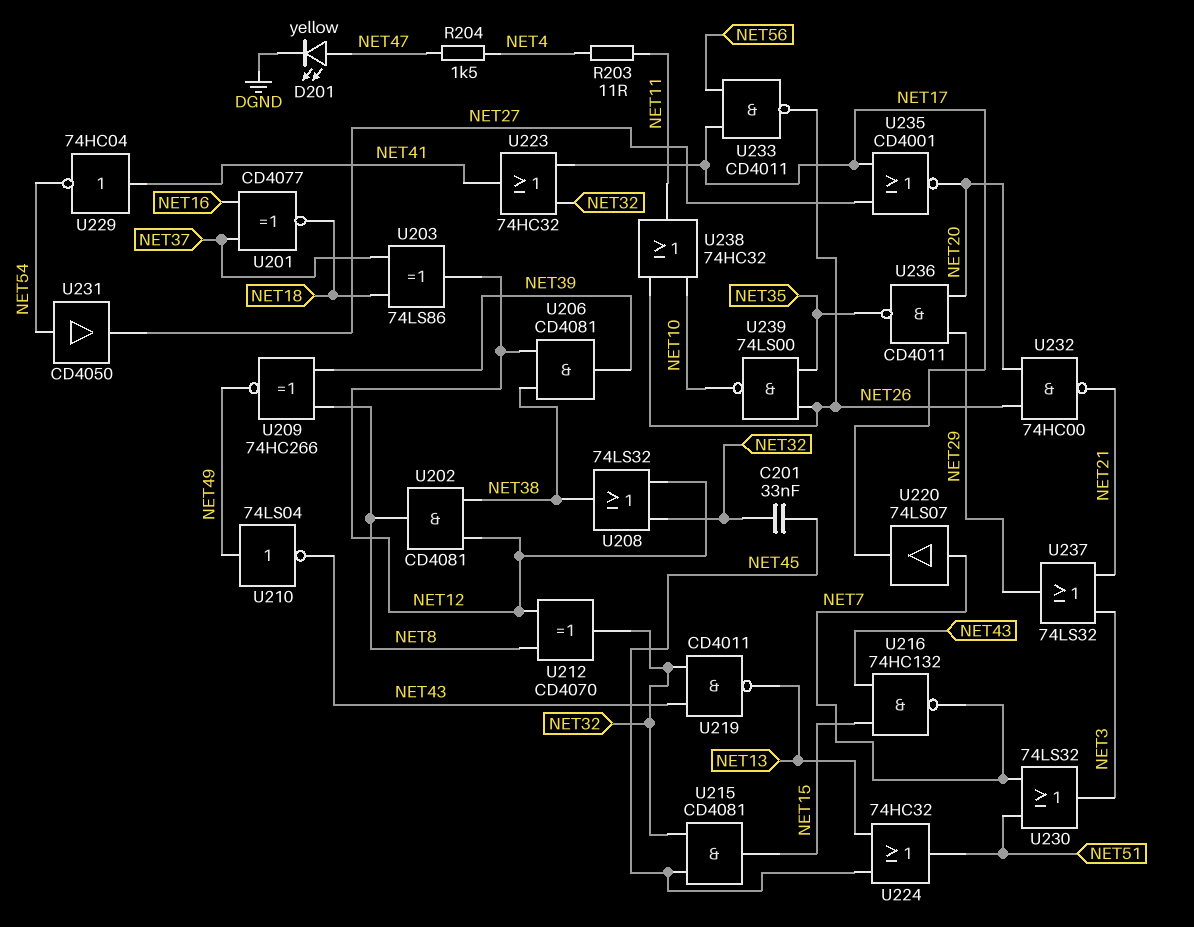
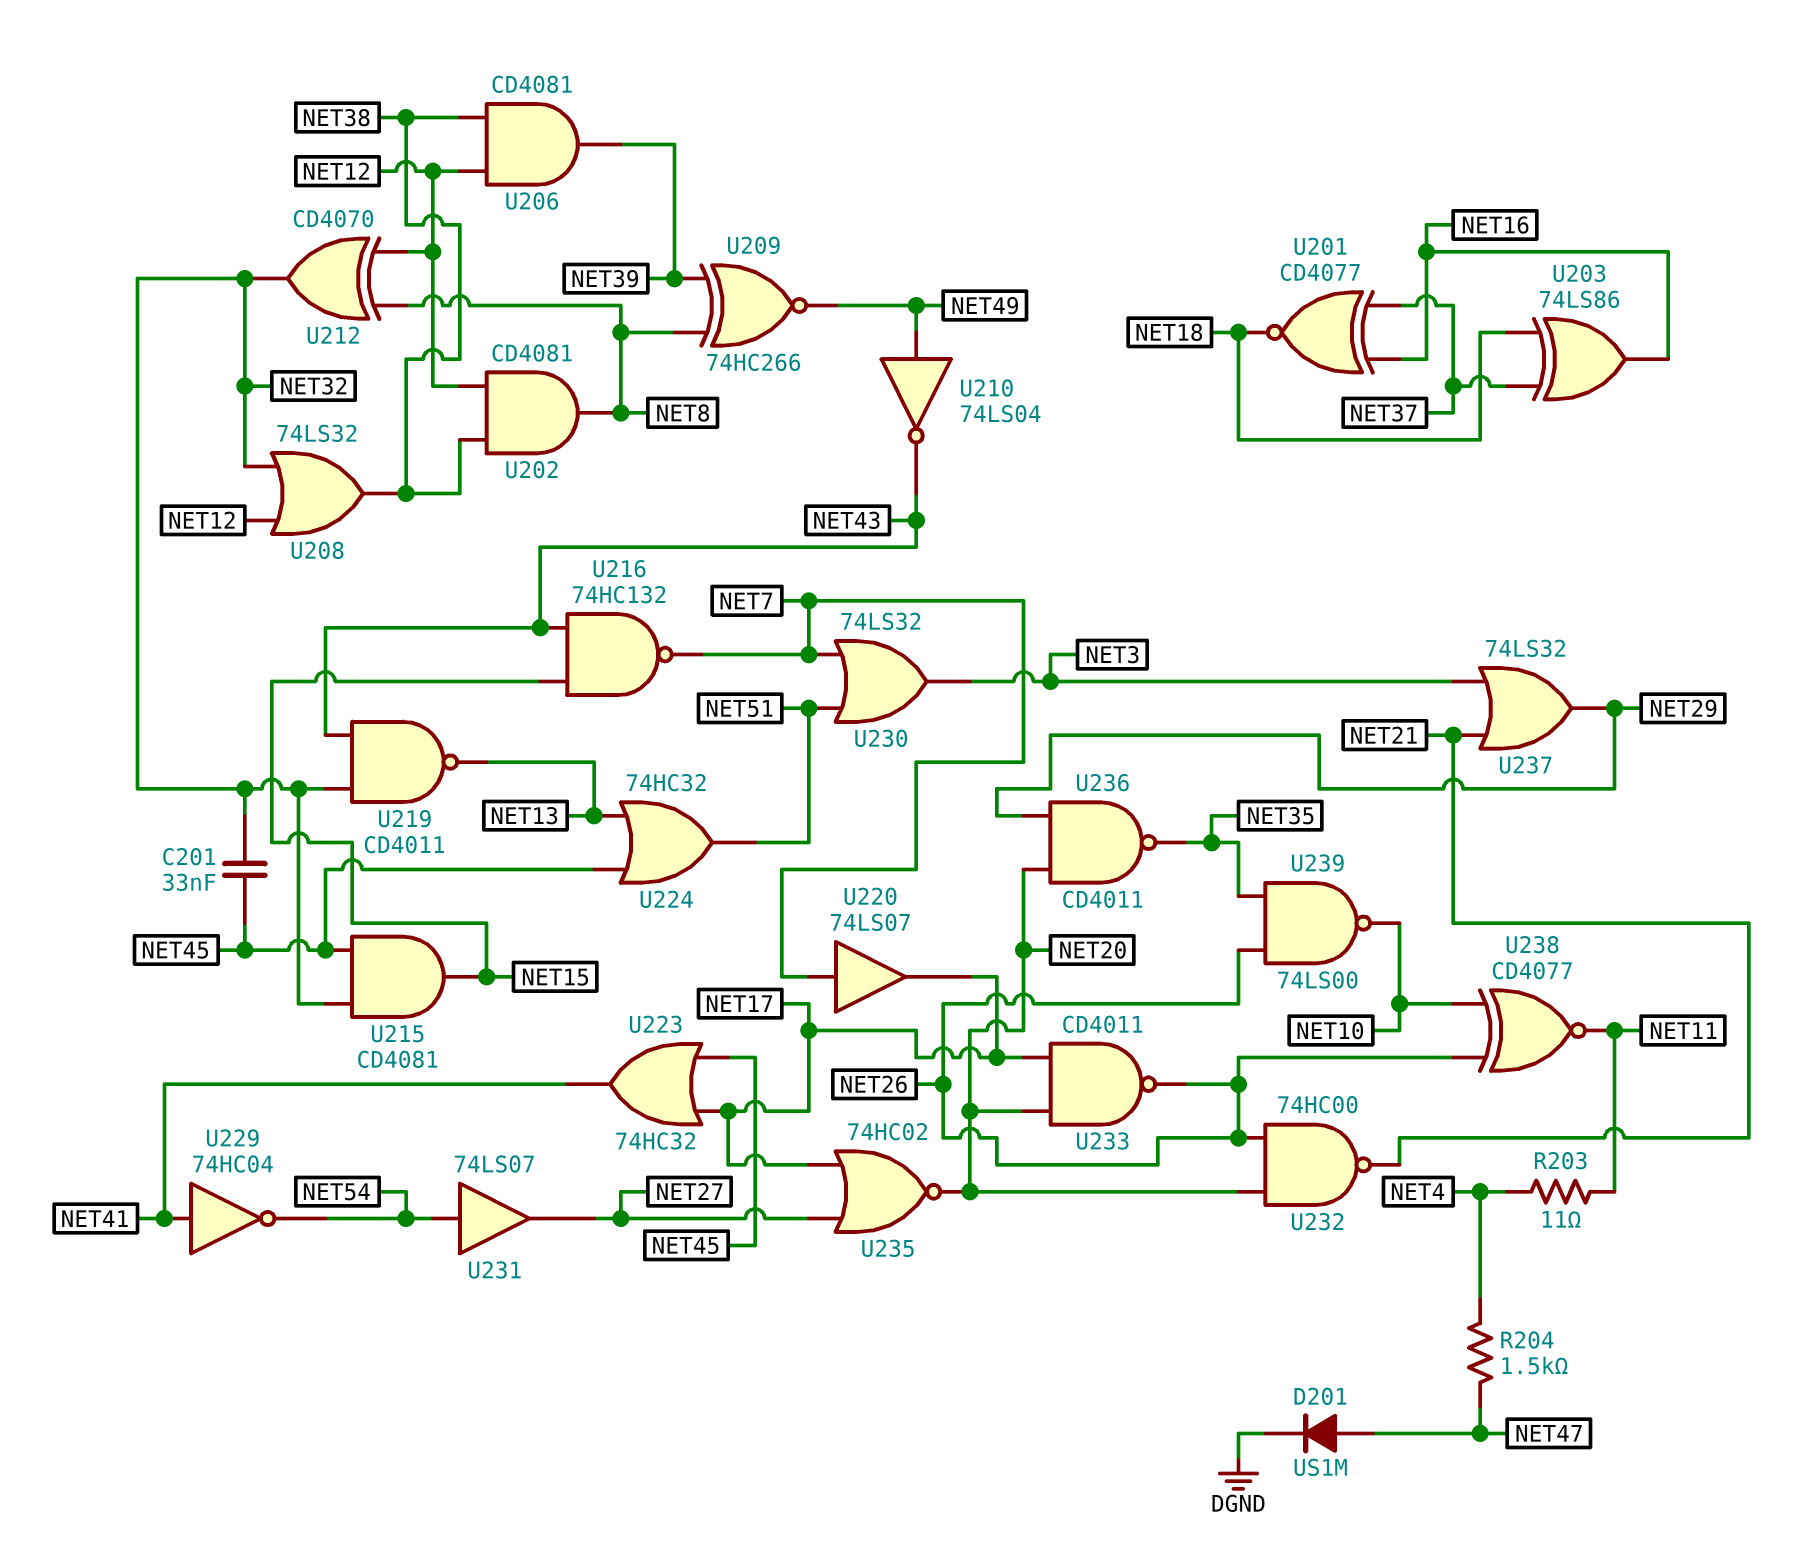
D201: LED yellow (A NET47, K DGND) -> diode US1M (A NET47, K DGND)
U203: XOR 74LS86 (in NET18, in NET37, out NET12) -> XOR 74LS86 (in NET18, in NET37, out NET16)
U223: OR 74HC32 (in NET17, in NET32, out NET41) -> OR 74HC32 (in NET17, in NET45, out NET41)
U231: buffer CD4050 (in NET54, out NET27) -> buffer 74LS07 (in NET54, out NET27)
U233: NAND CD4011 (in NET17, in NET56, out NET26) -> NAND CD4011 (in NET17, in NET20, out NET26)
U235: NOR CD4001 (in NET17, in NET27, out NET20) -> NOR 74HC02 (in NET17, in NET27, out NET20)
U238: OR 74HC32 (in NET10, in NET26, out NET11) -> XNOR CD4077 (in NET10, in NET26, out NET11)

